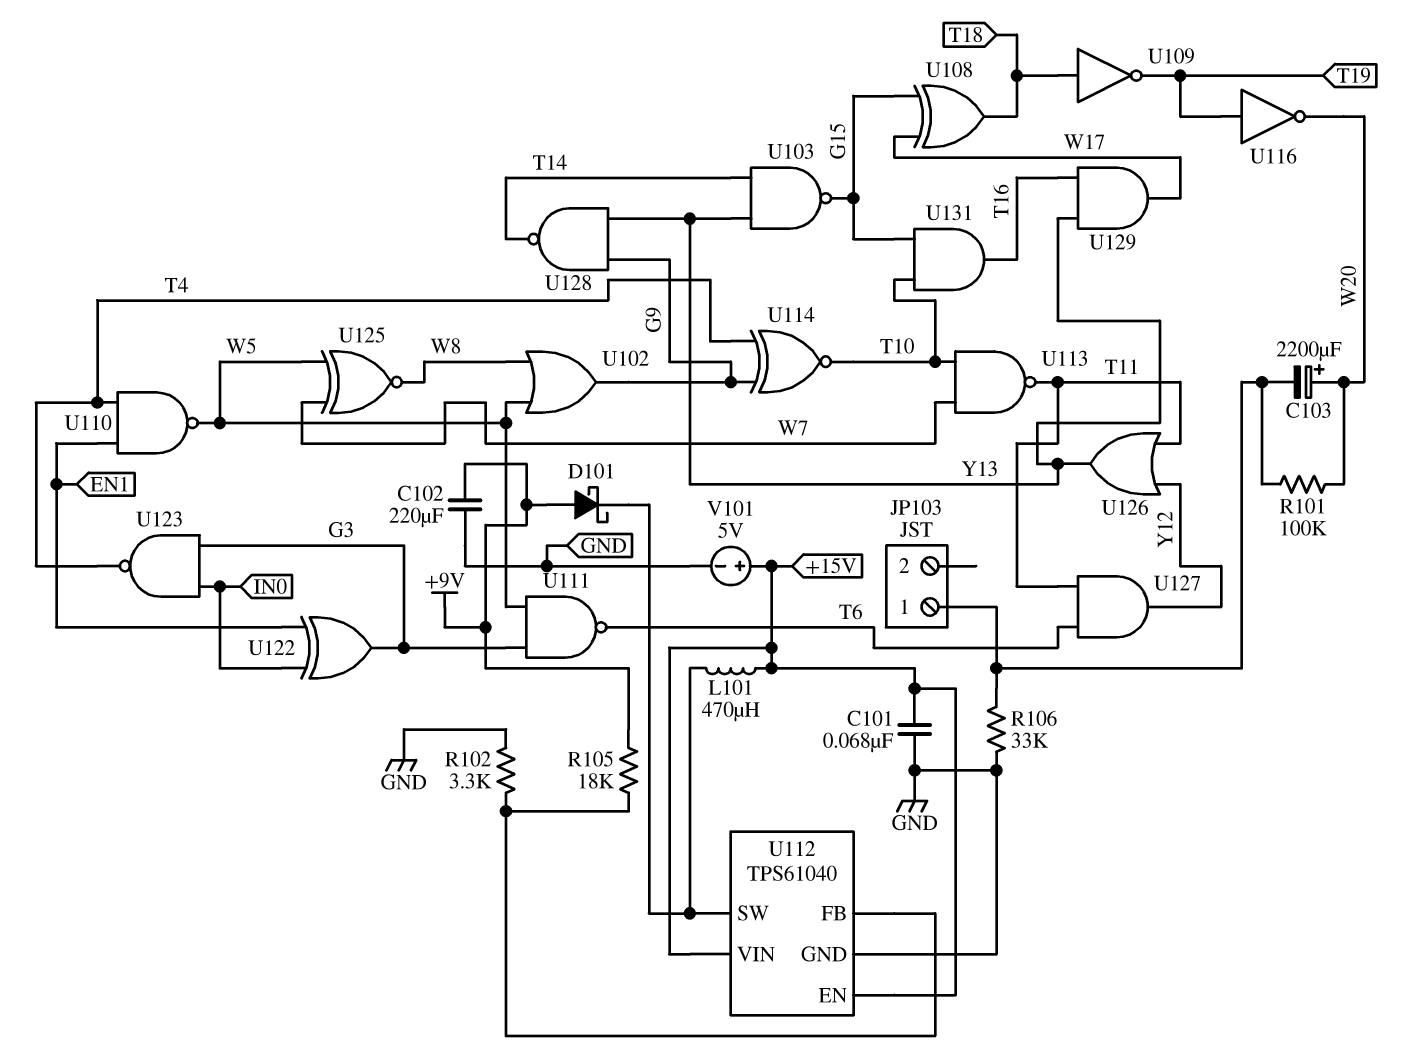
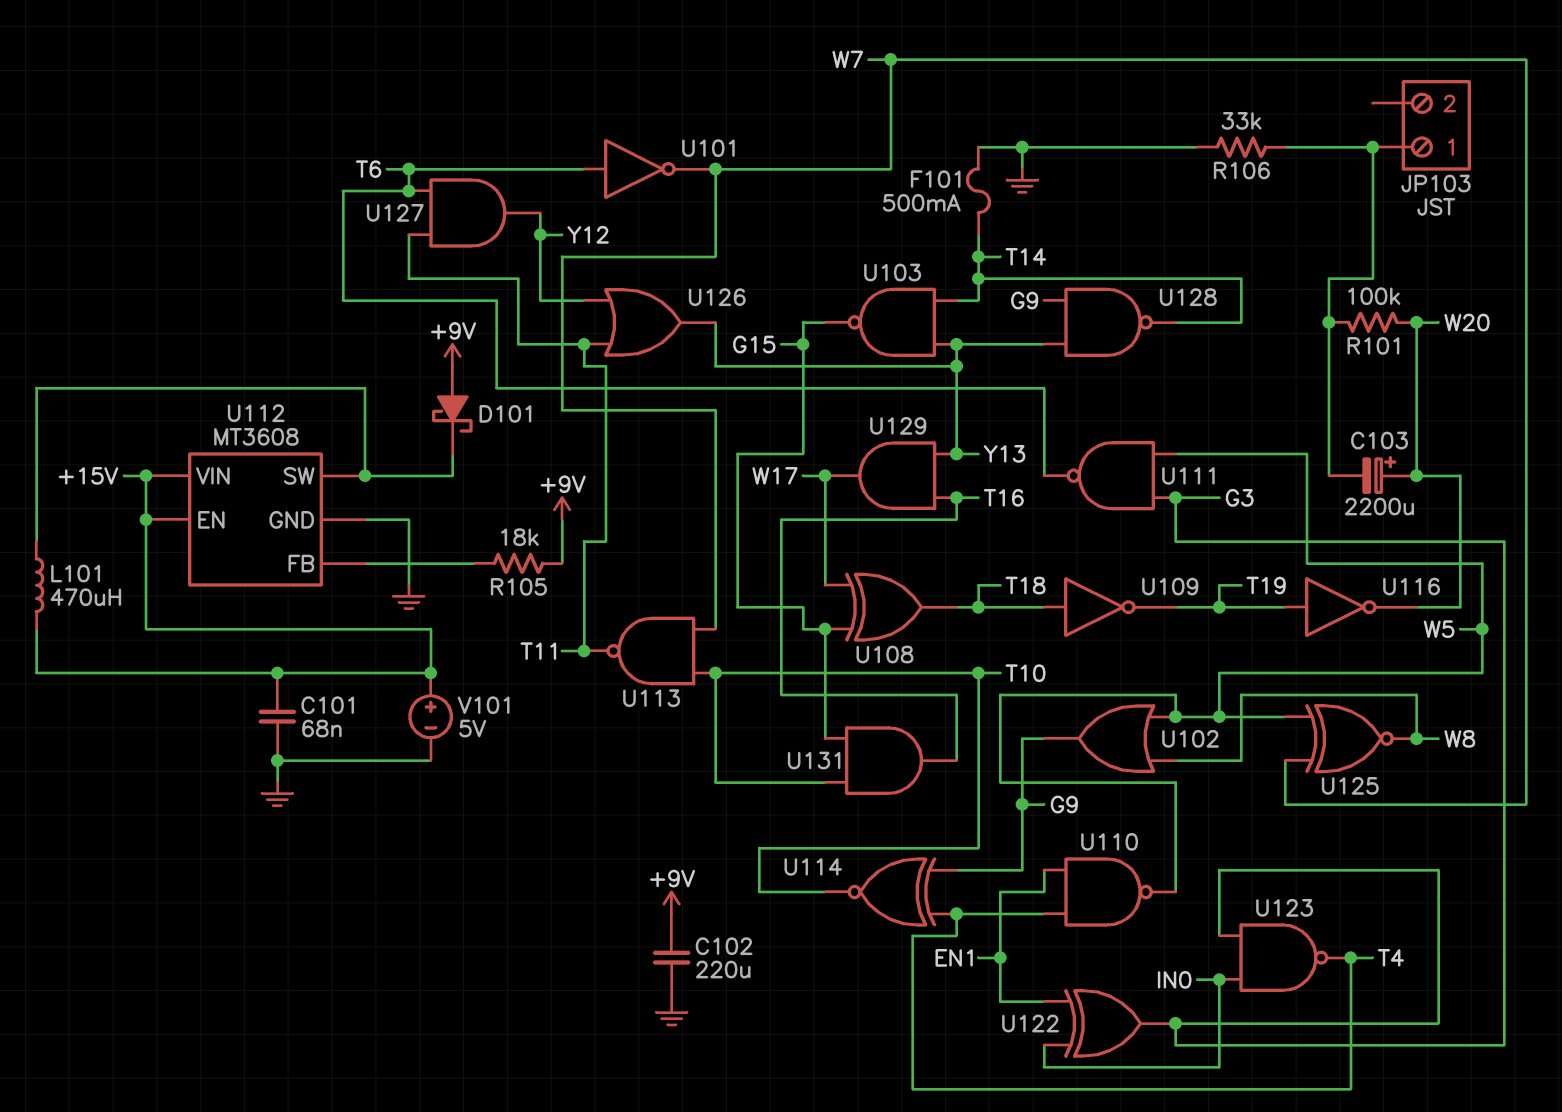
F101: none -> 500mA (GND, T14)
R102: 3.3k (GND, U112/FB) -> none
U101: none -> NOT (in T6, out W7)
U112: TPS61040 -> MT3608

